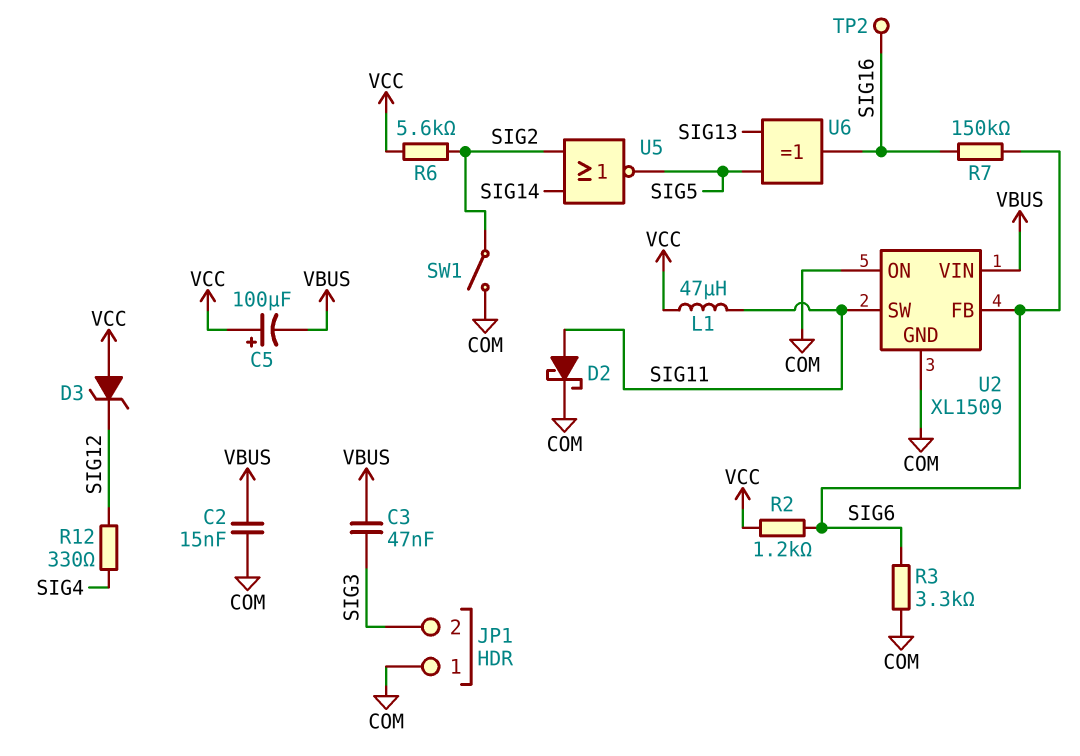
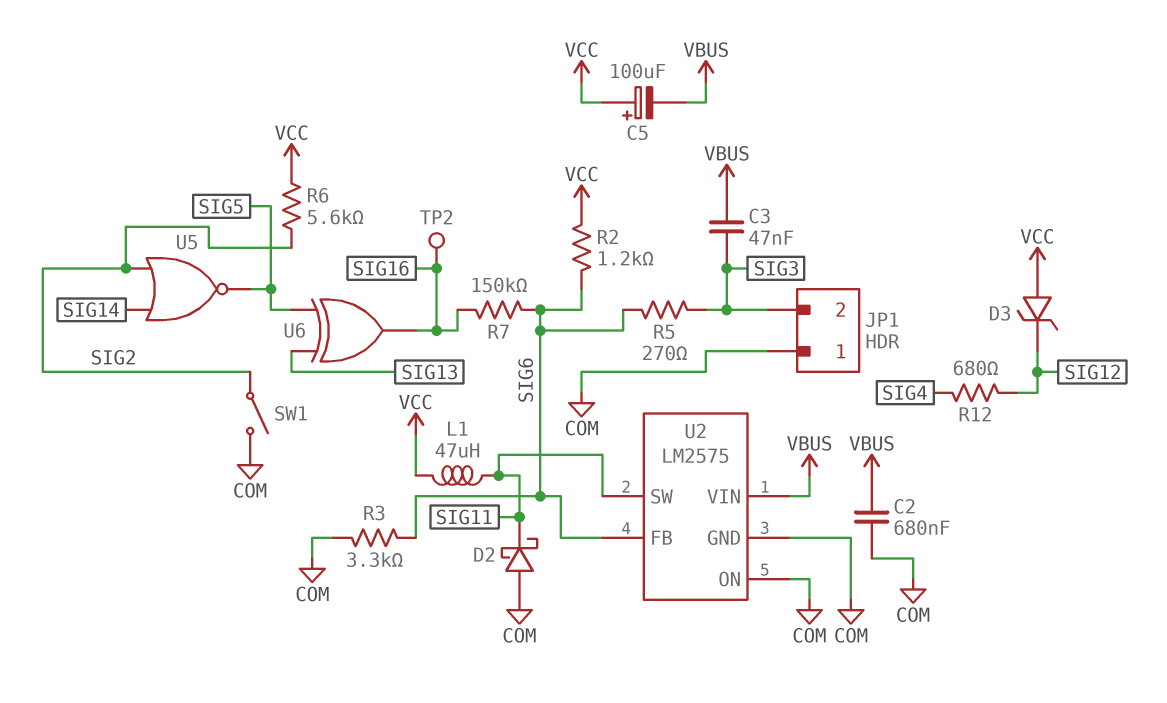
C2: 15nF (COM, VBUS) -> 680nF (COM, VBUS)
D2: schottky (A SIG11, K COM) -> schottky (A COM, K SIG11)
R5: none -> 270 (SIG3, SIG6)
R12: 330 (SIG4, SIG12) -> 680 (SIG4, SIG12)
U2: XL1509 -> LM2575

